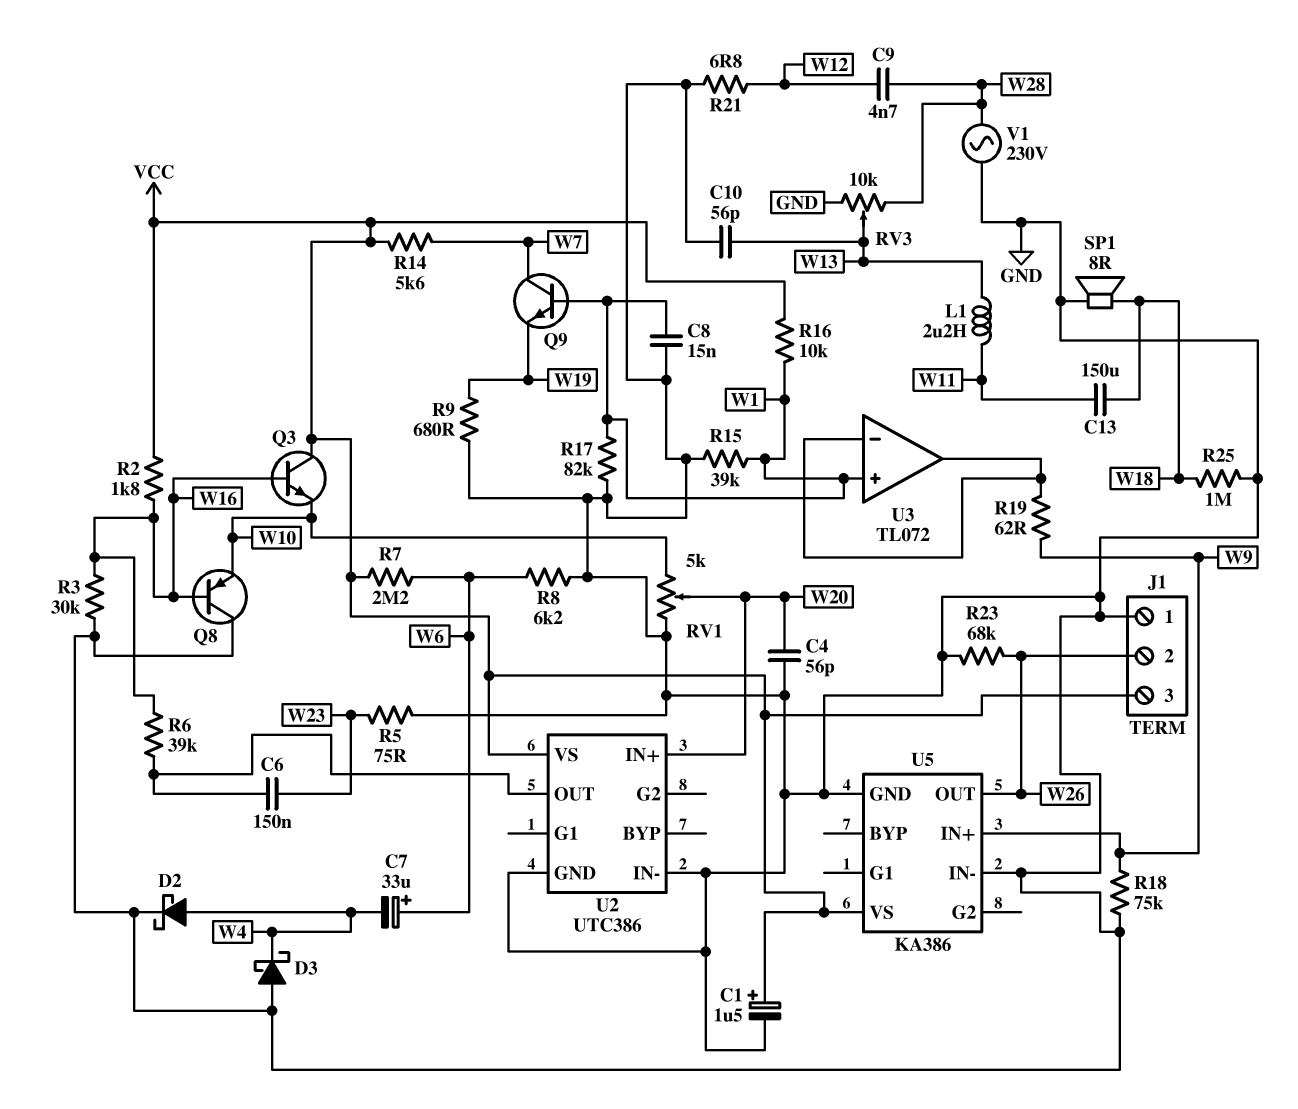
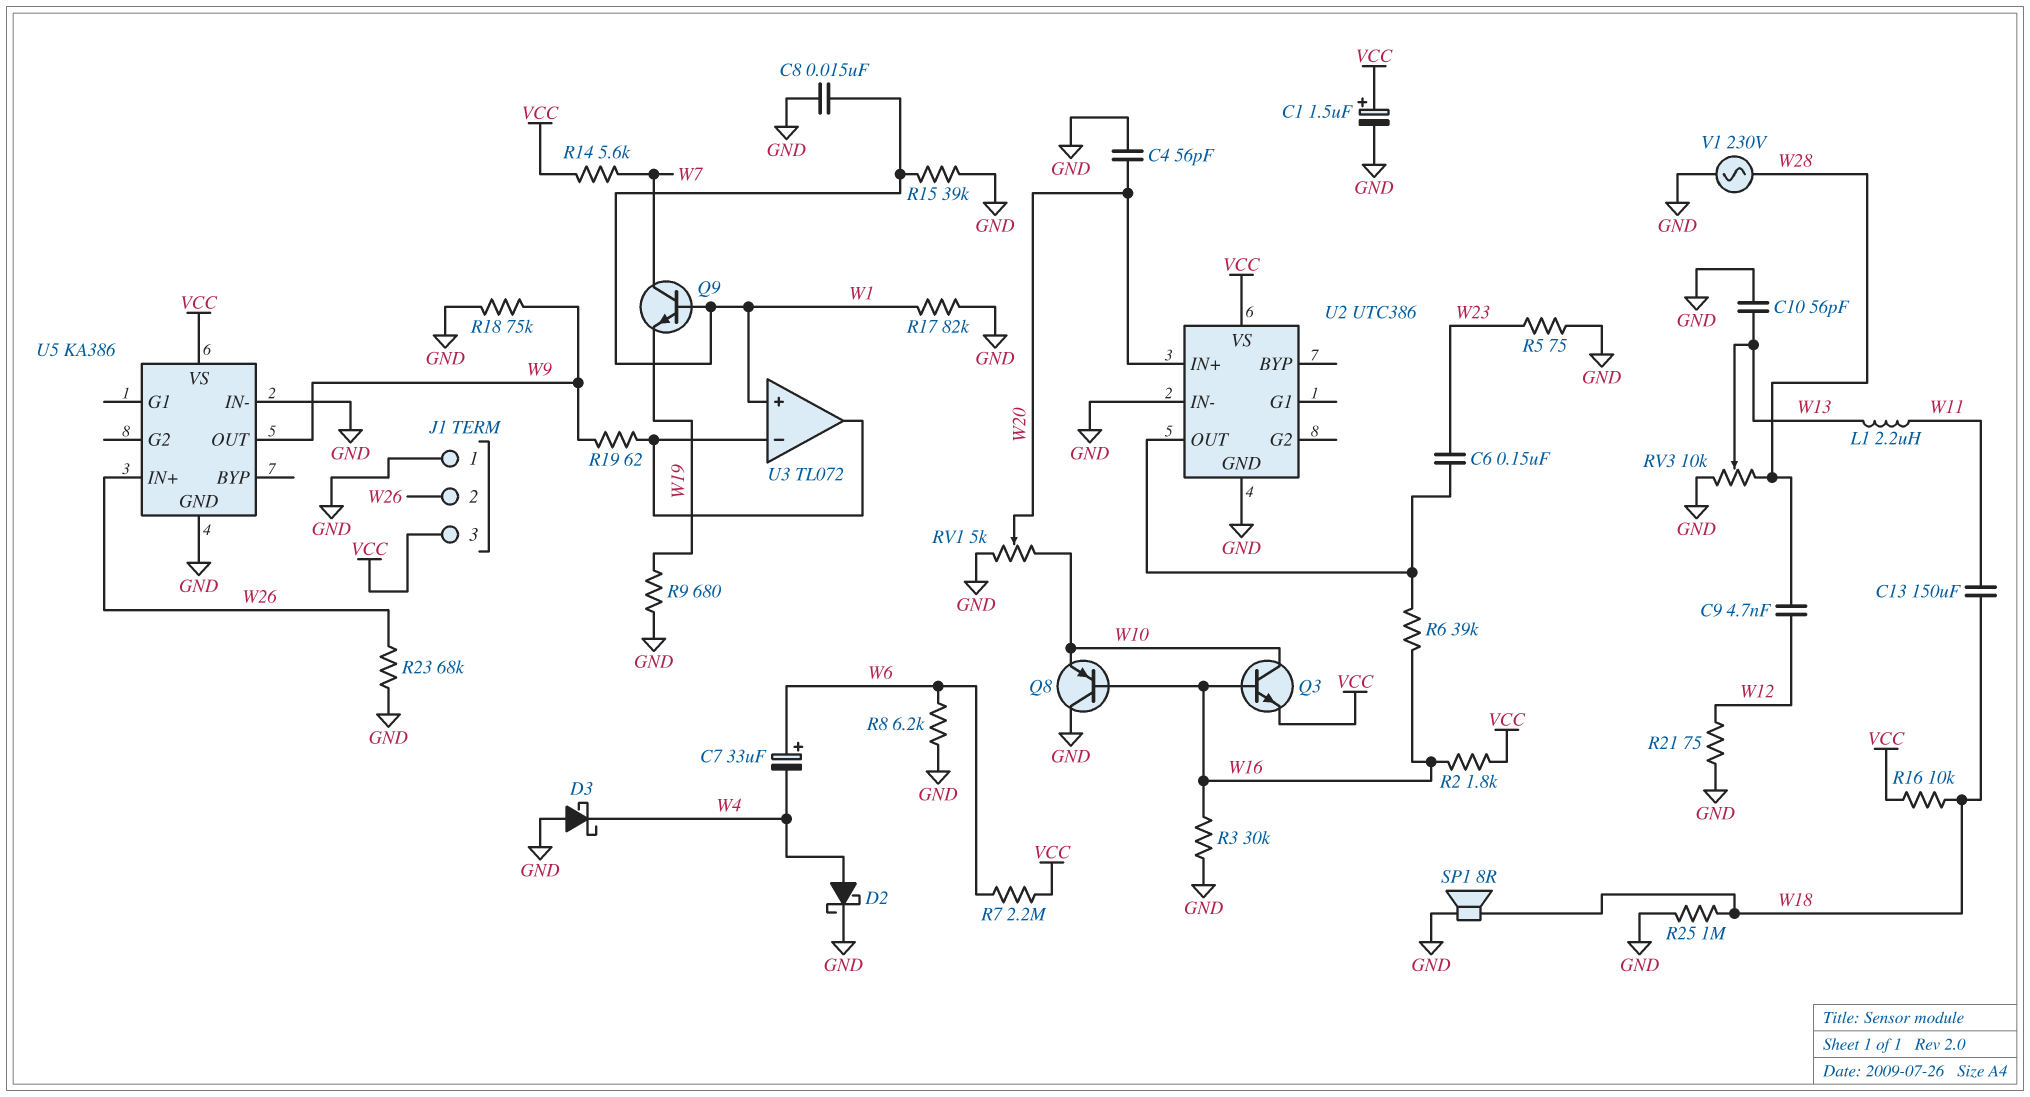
Q3: NPN (B W16, C VCC, E W10) -> NPN (B W16, C W10, E VCC)
R16: 10k (VCC, W1) -> 10k (VCC, W18)
R21: 6.8 (GND, W12) -> 75 (GND, W12)
U5 pin IN+: W9 -> W26
U5 pin OUT: W26 -> W9

